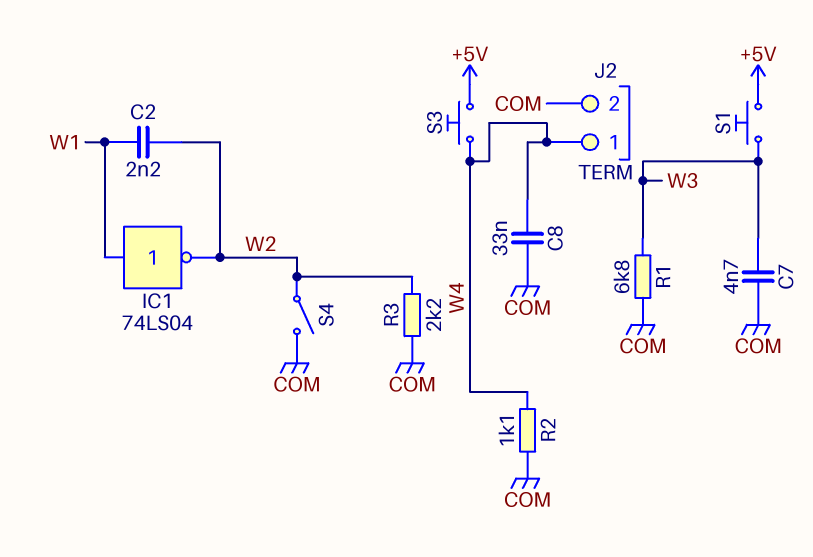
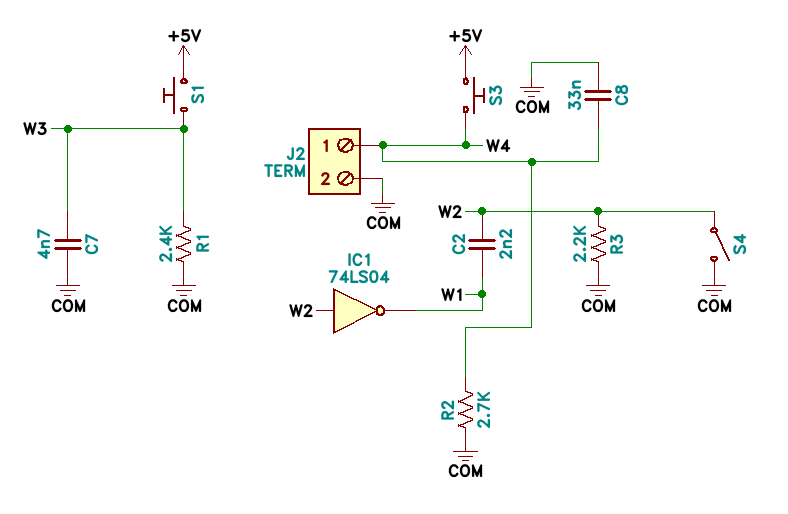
IC1: NOT 74LS04 (in W1, out W2) -> NOT 74LS04 (in W2, out W1)
R1: 6.8k (COM, W3) -> 2.4k (COM, W3)
R2: 1.1k (COM, W4) -> 2.7k (COM, W4)

